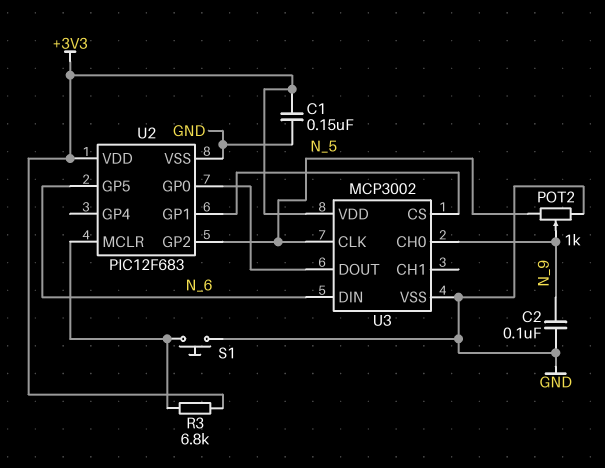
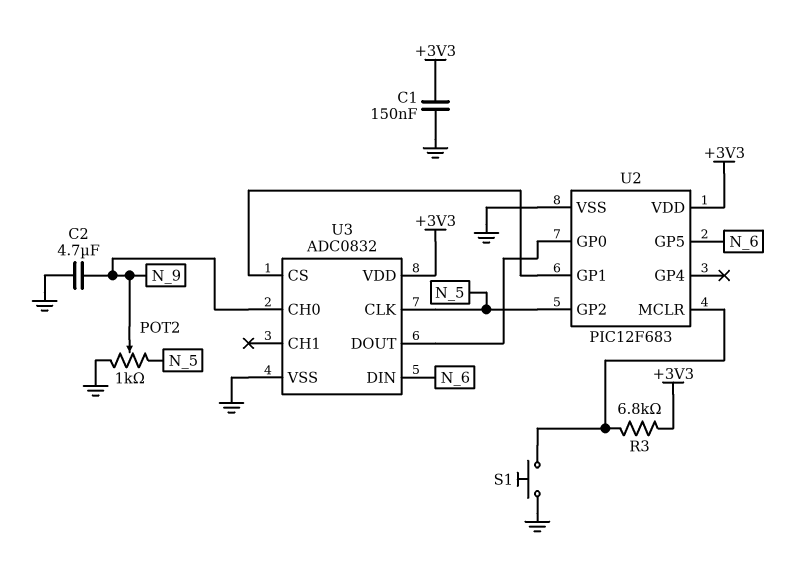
C2: 100nF (GND, N_9) -> 4.7uF (GND, N_9)
U3: MCP3002 -> ADC0832

